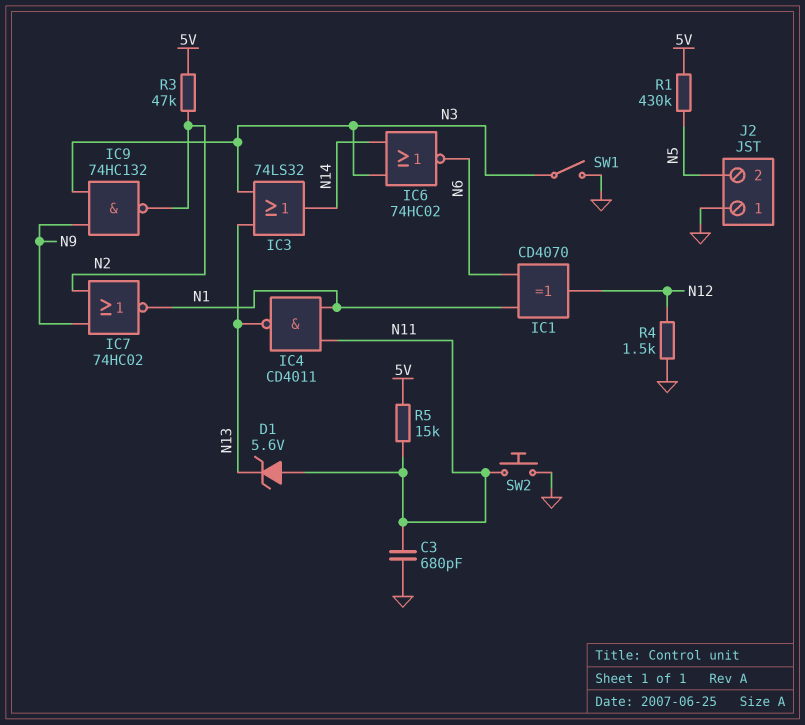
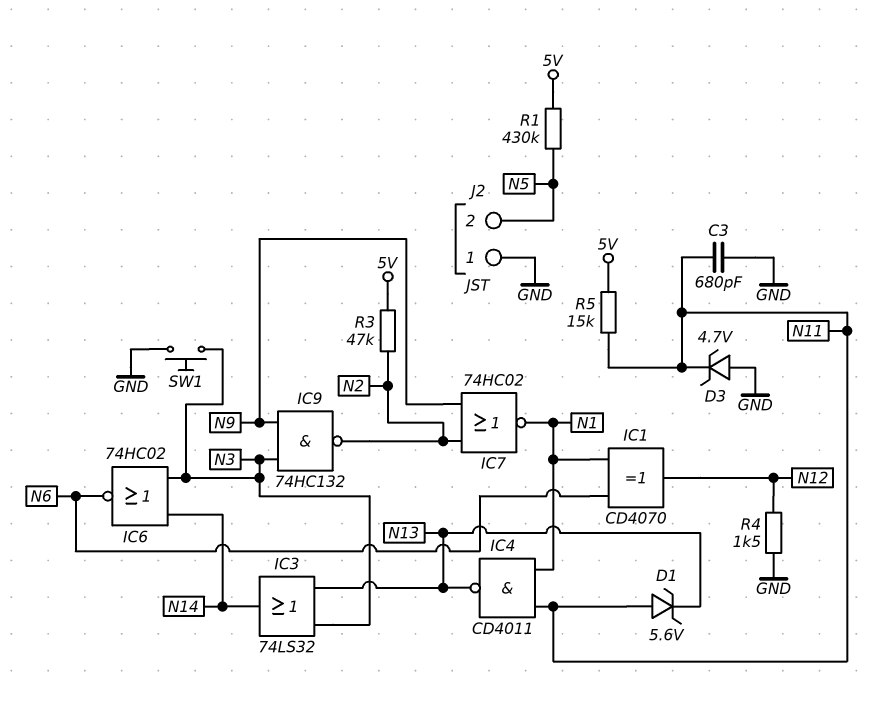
D3: none -> zener 4.7V (A GND, K N11)
SW1: switch (GND, N3) -> button (GND, N3)
SW2: button (GND, N11) -> none

